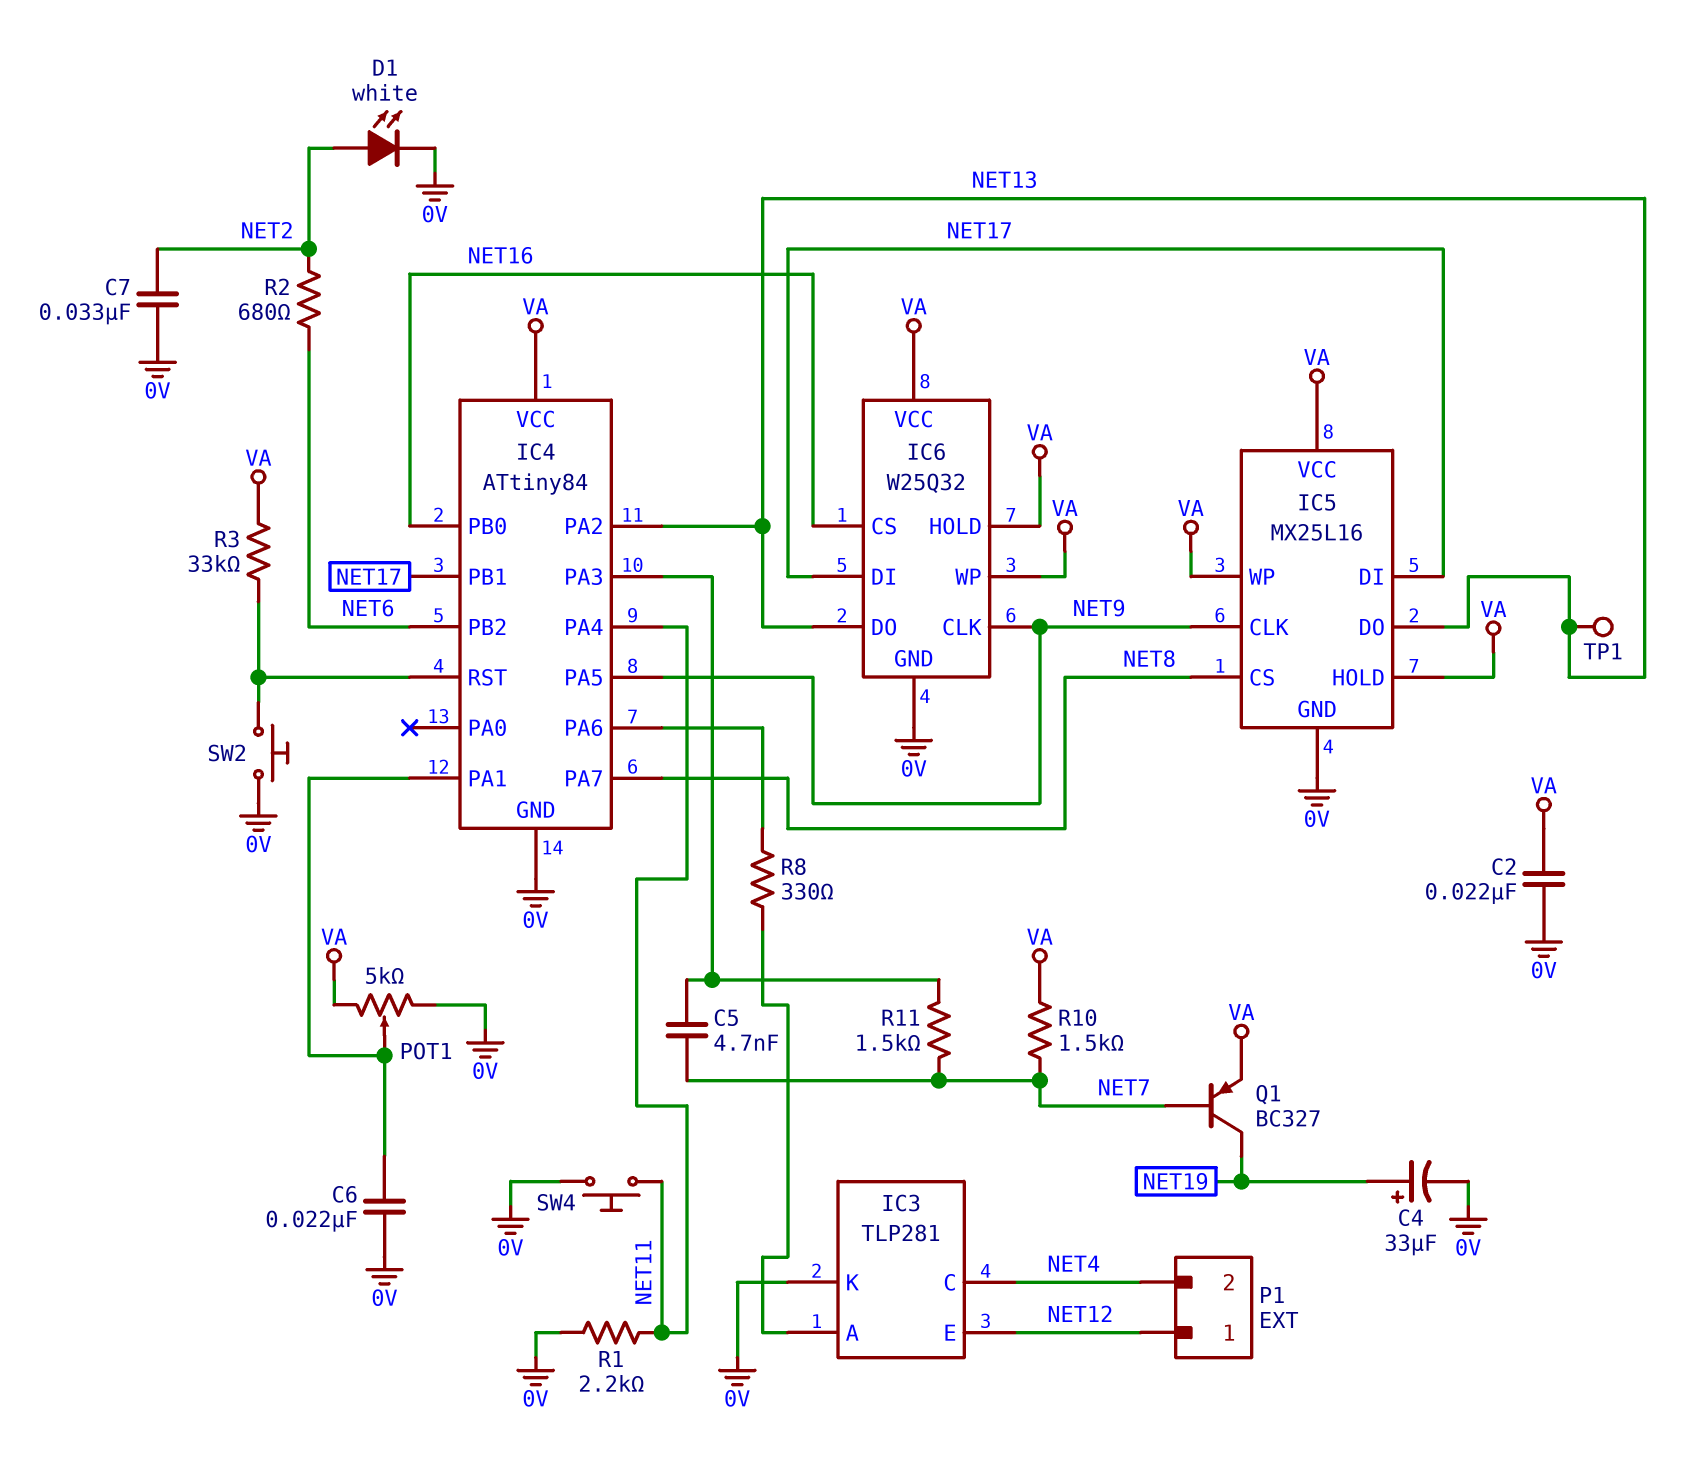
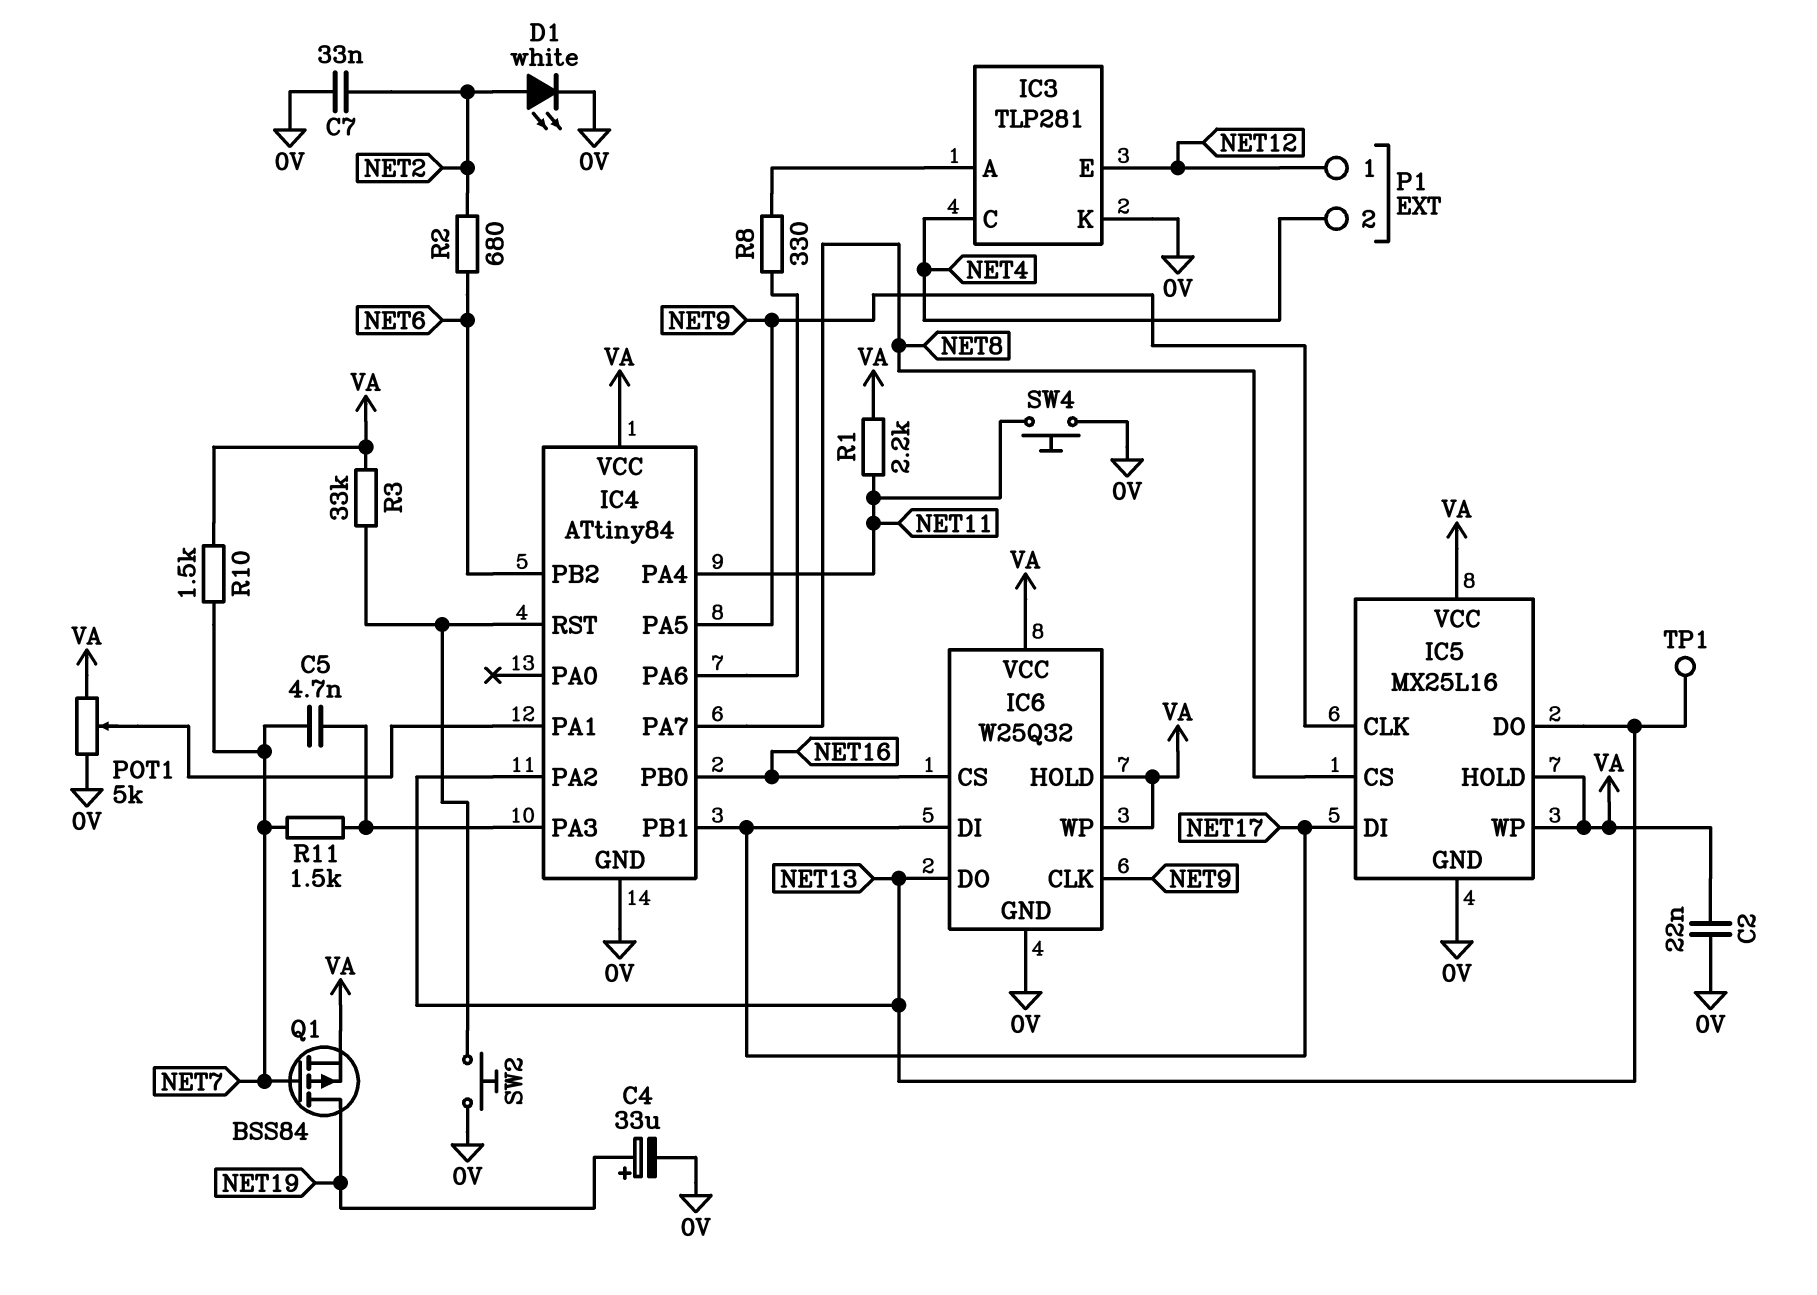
C6: 22nF (0V, IC4/PA1) -> none
Q1: PNP BC327 (B NET7, C NET19, E VA) -> PMOS BSS84 (G NET7, D NET19, S VA)
R1: 2.2k (0V, NET11) -> 2.2k (NET11, VA)

